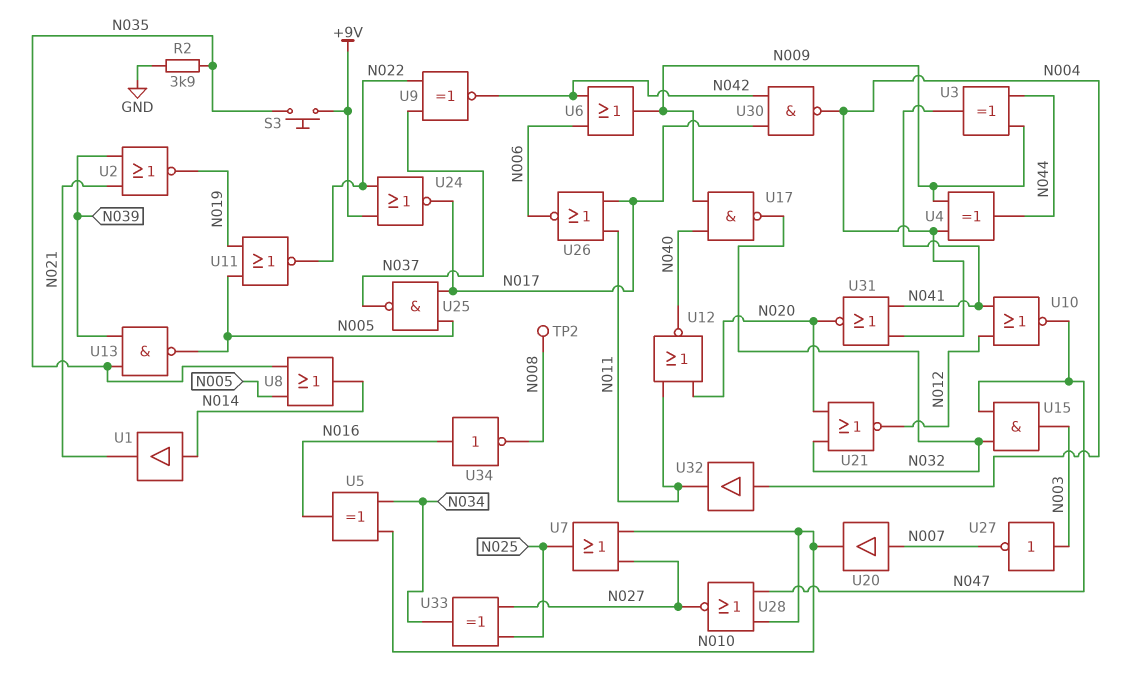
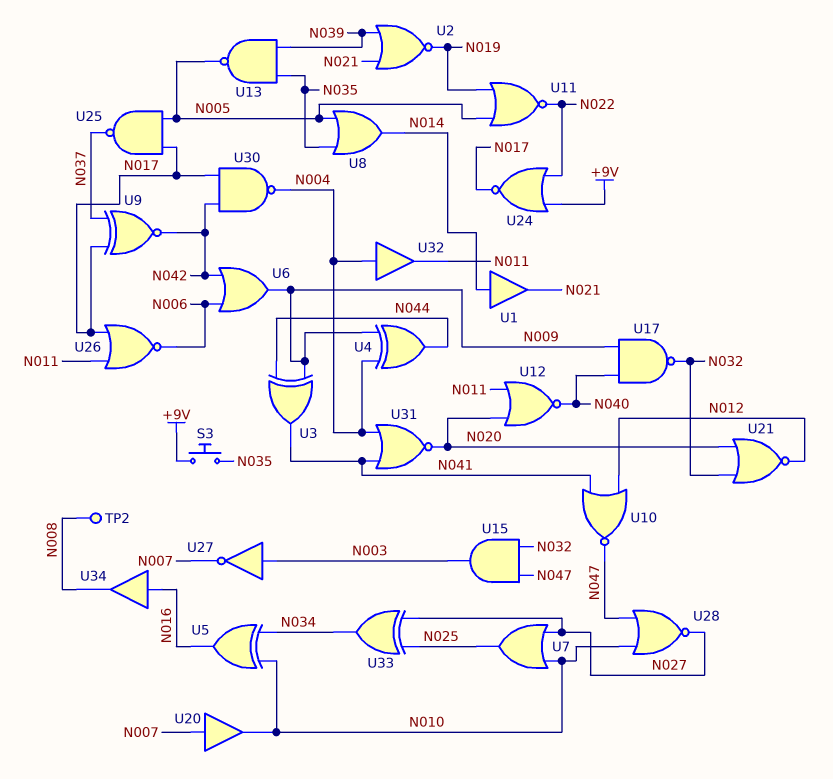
R2: 3.9k (GND, N035) -> none
U9: XNOR (in N022, in N037, out N042) -> XNOR (in N017, in N037, out N042)
U34: NOT (in N016, out N008) -> buffer (in N016, out N008)

